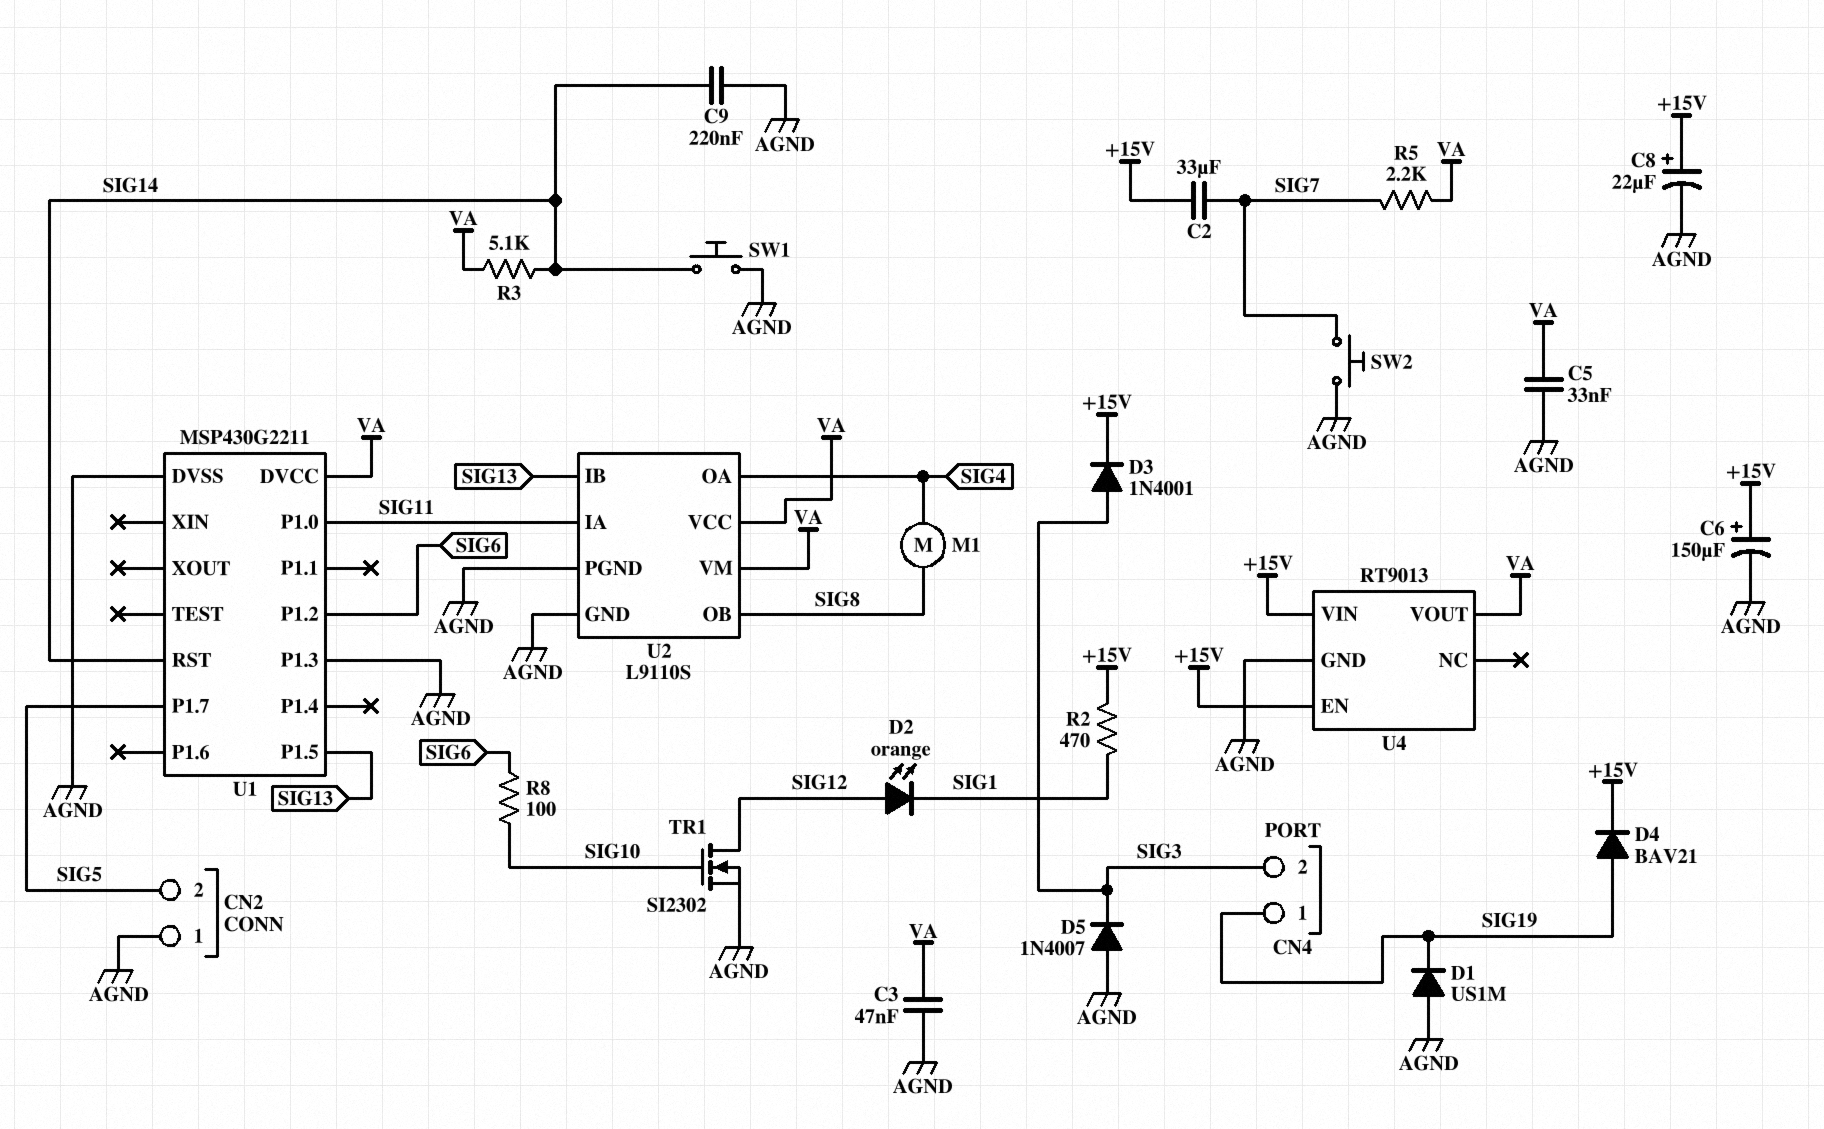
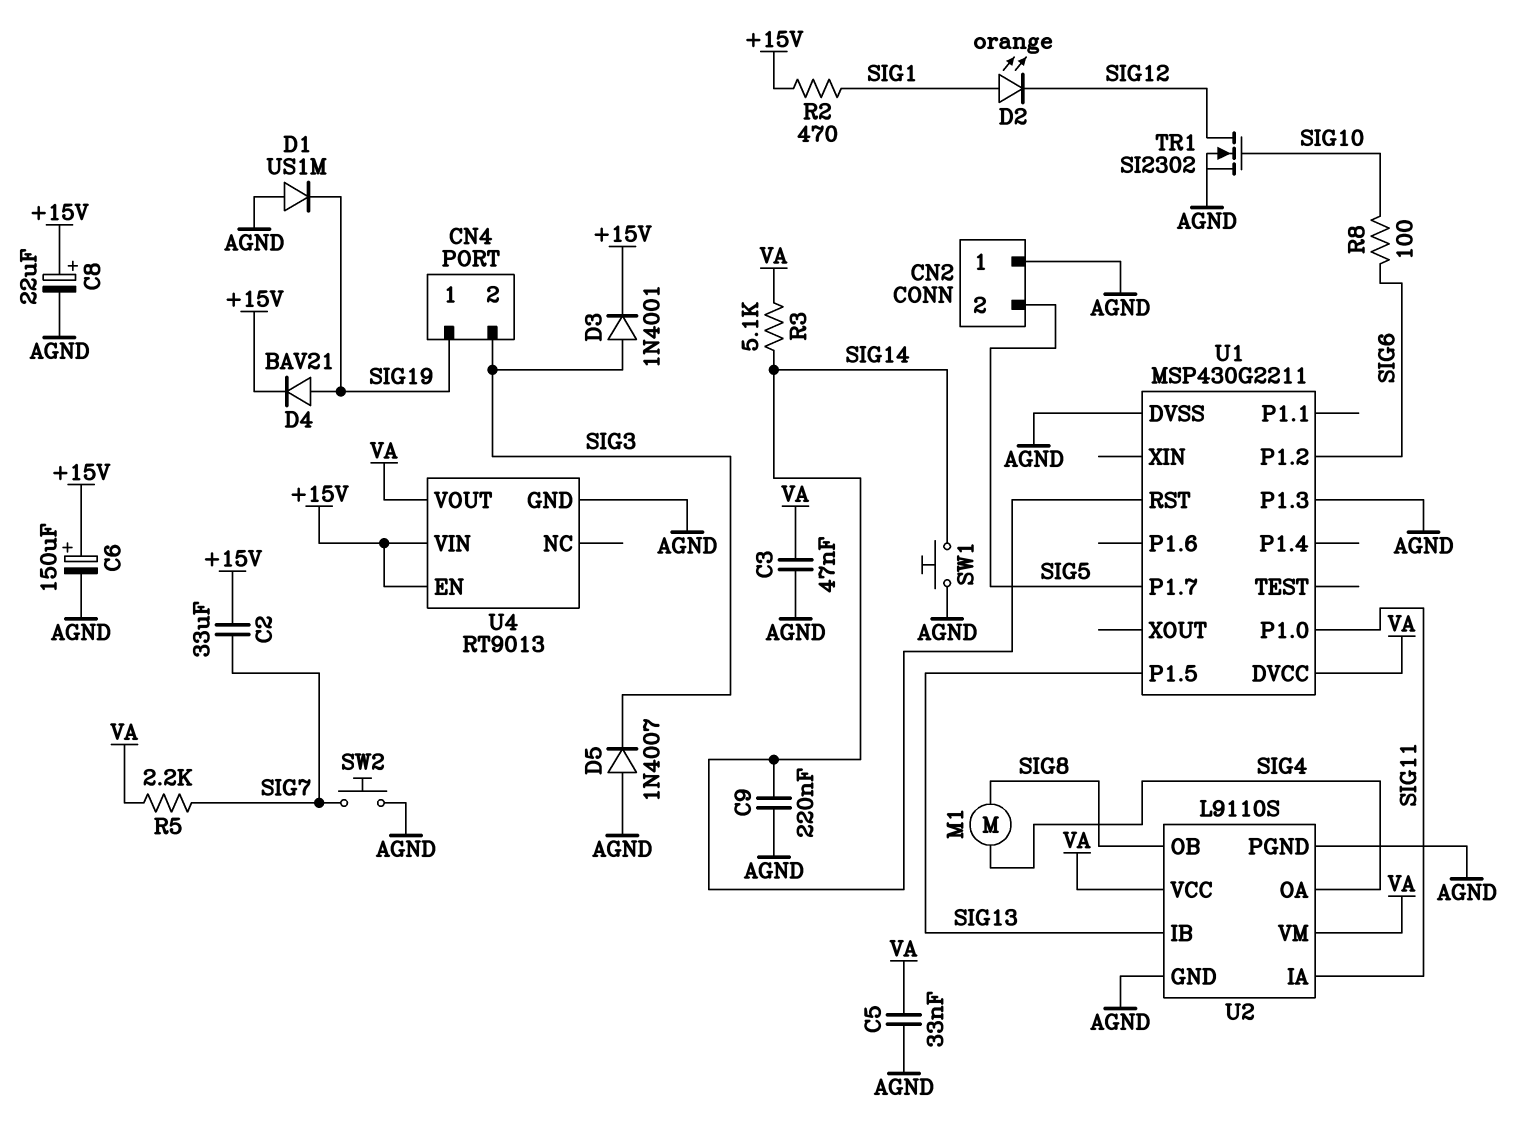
D2: LED orange (A SIG12, K SIG1) -> LED orange (A SIG1, K SIG12)

